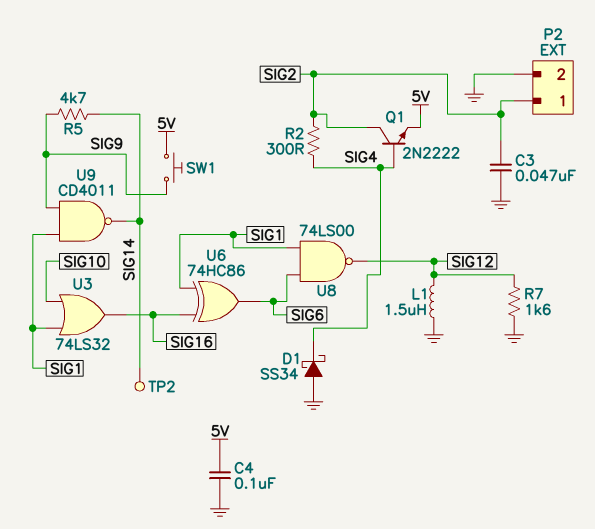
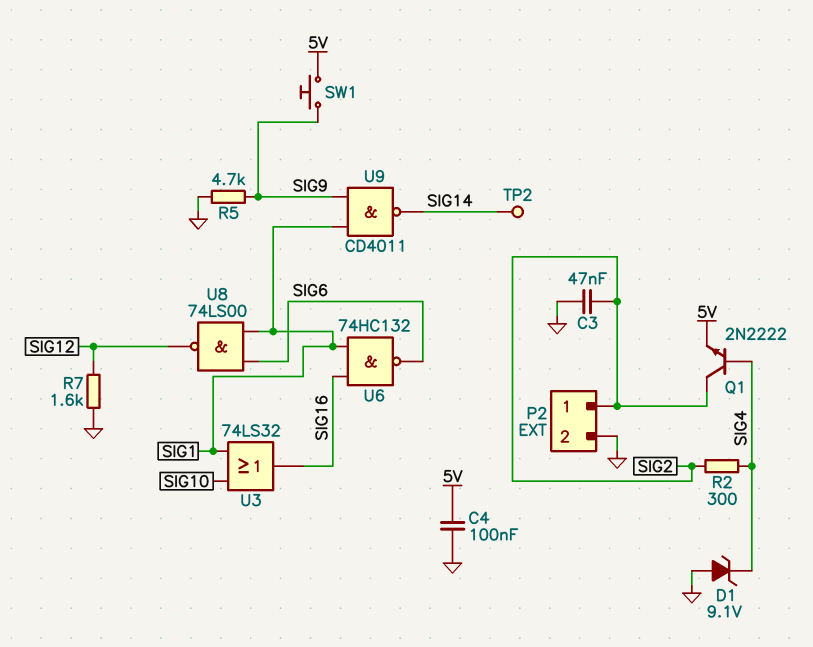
D1: schottky SS34 (A GND, K SIG4) -> zener 9.1V (A GND, K SIG4)
L1: 1.5uH (GND, SIG12) -> none
R5: 4.7k (SIG9, SIG14) -> 4.7k (GND, SIG9)
U6: XOR 74HC86 (in SIG1, in SIG16, out SIG6) -> NAND 74HC132 (in SIG1, in SIG16, out SIG6)

